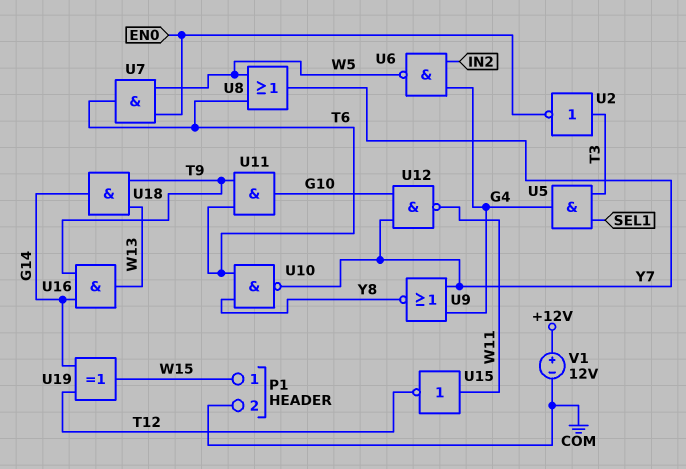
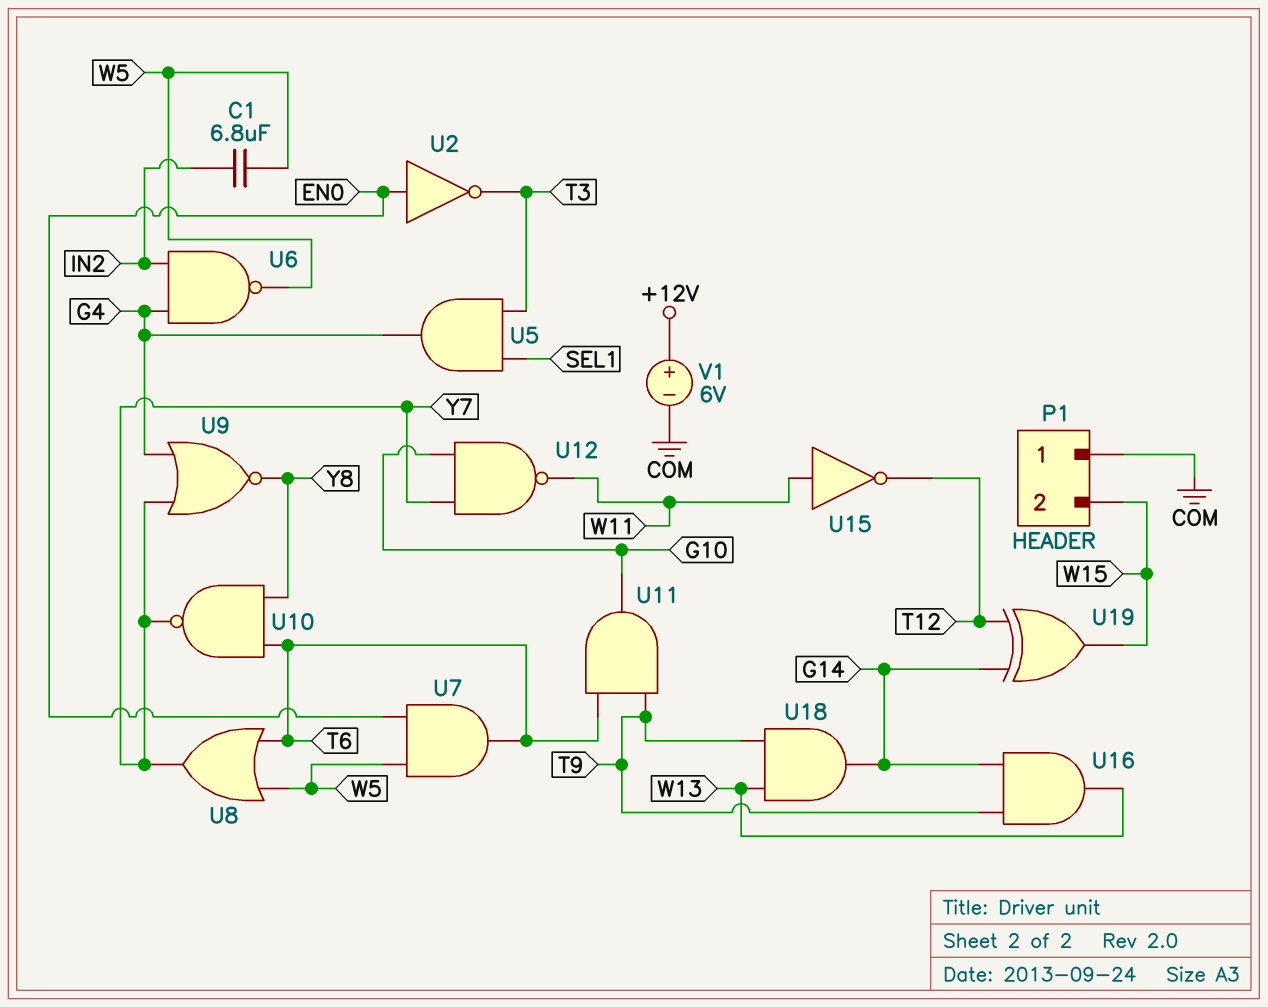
C1: none -> 6.8uF (IN2, W5)
P1 pin 1: W15 -> COM
P1 pin 2: COM -> W15
U2: NOT (in T3, out EN0) -> NOT (in EN0, out T3)
V1: 12V (plus +12V, minus COM) -> 6V (plus +12V, minus COM)

